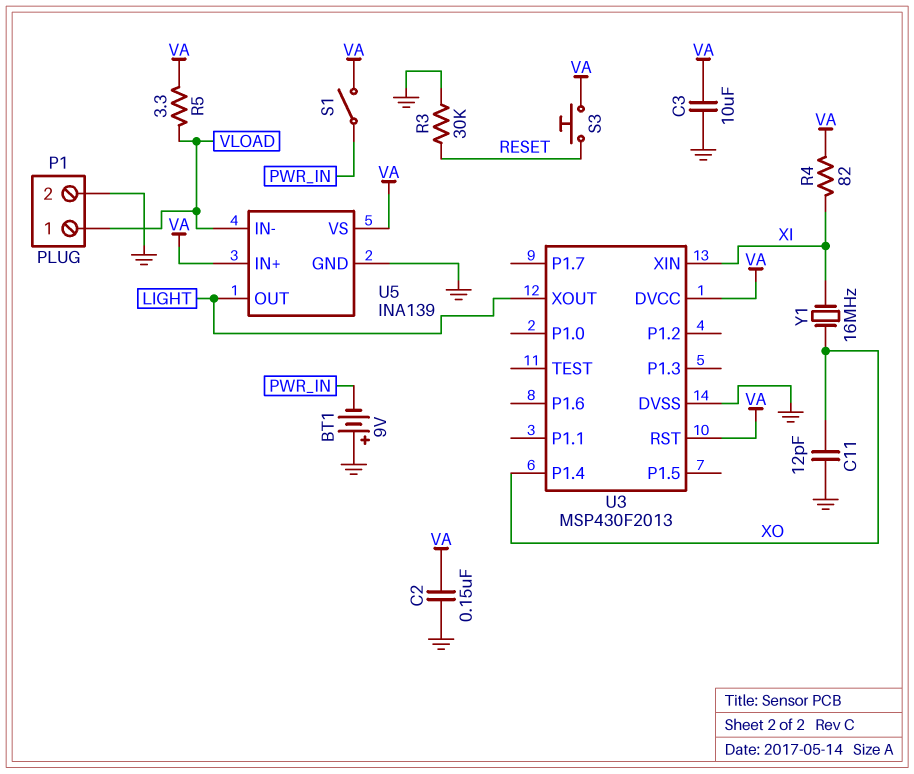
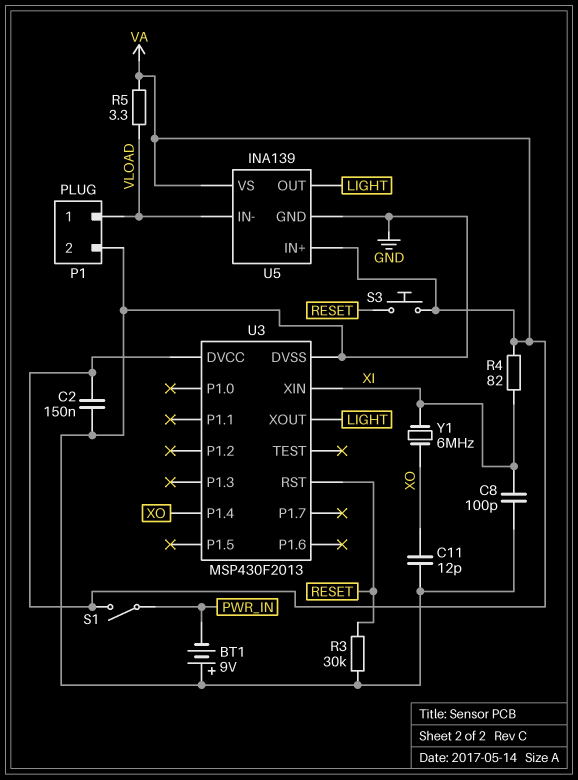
C3: 10uF (GND, VA) -> none
C8: none -> 100pF (GND, XI)
U3 pin RST: VA -> RESET
Y1: 16MHz (XI, XO) -> 6MHz (XI, XO)

